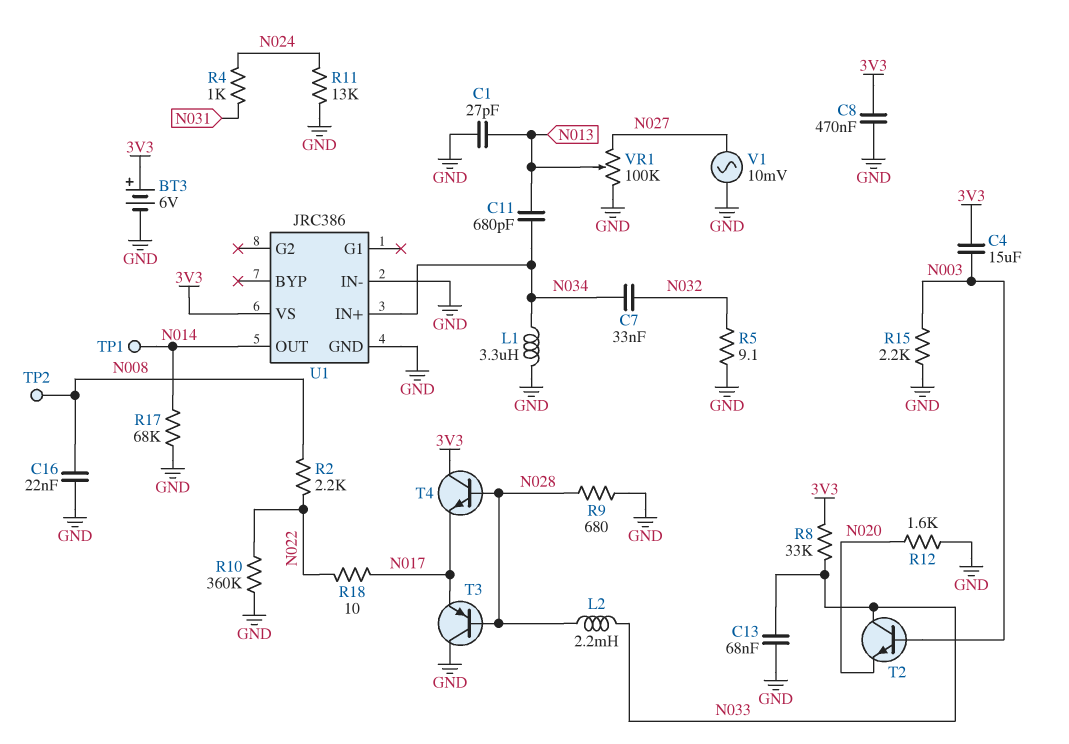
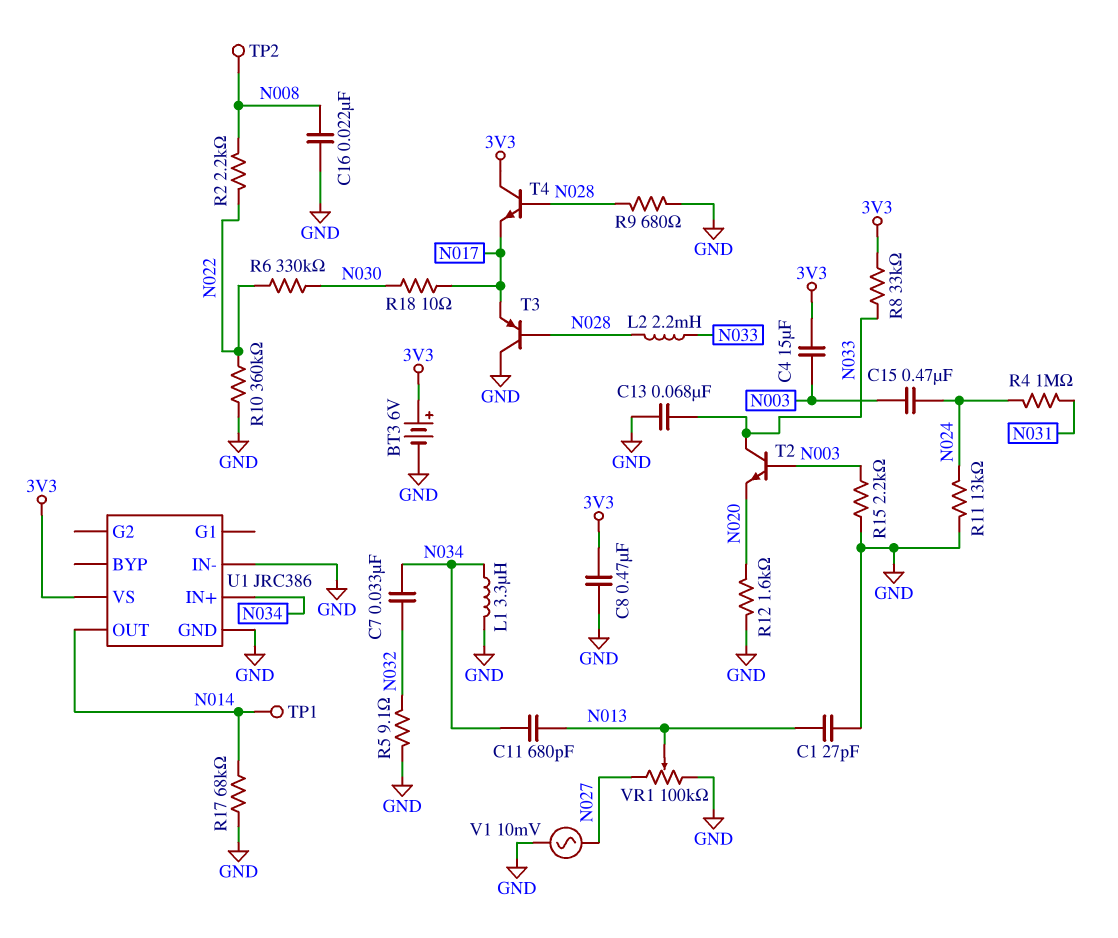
C15: none -> 470nF (N003, N024)
R4: 1k (N024, N031) -> 1M (N024, N031)
R6: none -> 330k (N022, N030)
R18: 10 (N017, N022) -> 10 (N017, N030)

